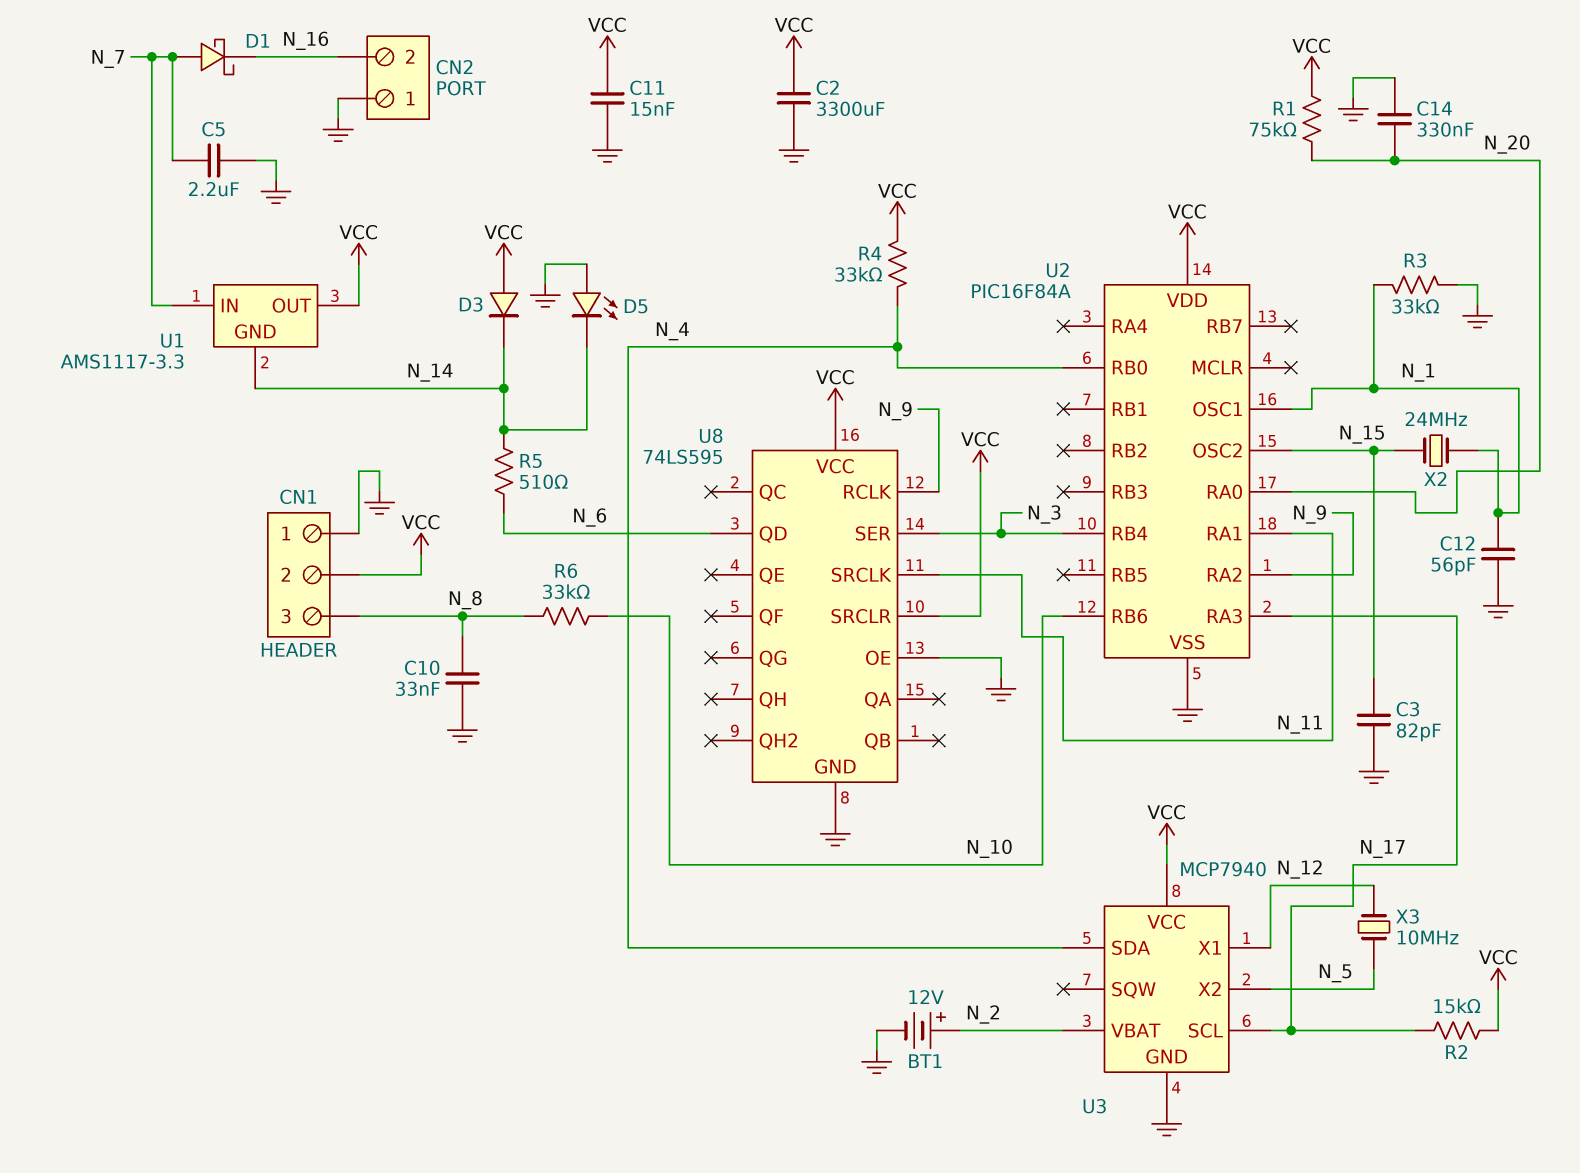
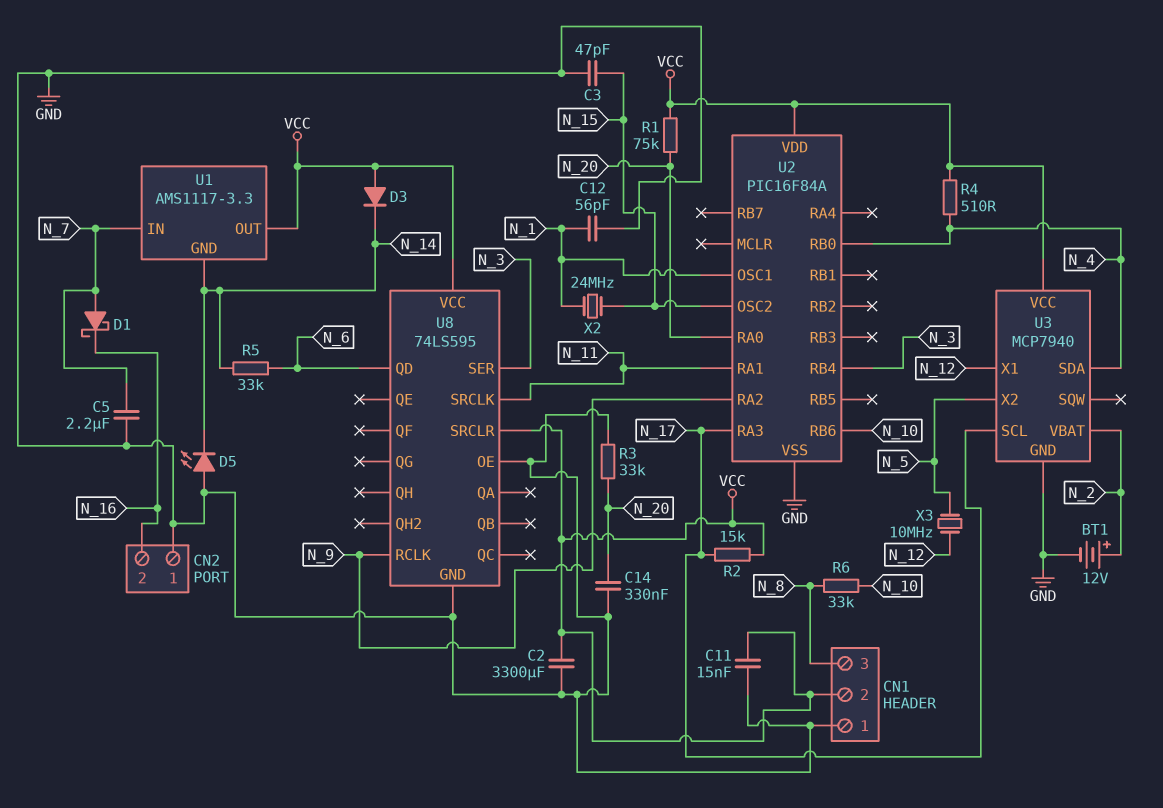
C3: 82pF (GND, N_15) -> 47pF (GND, N_15)
C10: 33nF (GND, N_8) -> none
R3: 33k (GND, N_1) -> 33k (GND, N_20)
R4: 33k (N_4, VCC) -> 510 (N_4, VCC)
R5: 510 (N_6, N_14) -> 33k (N_6, N_14)

